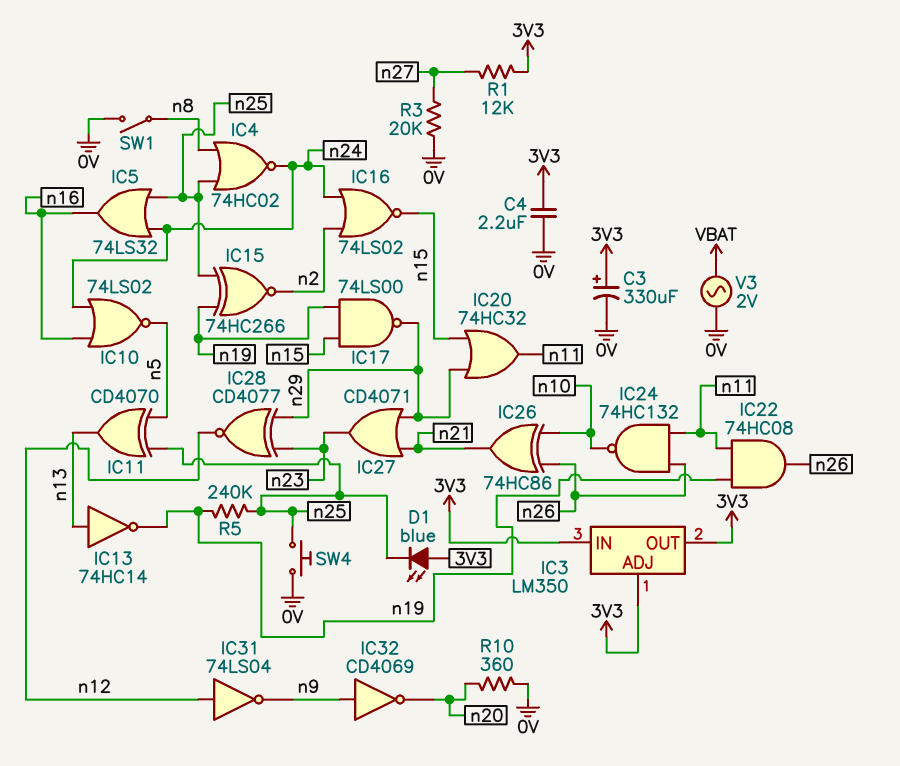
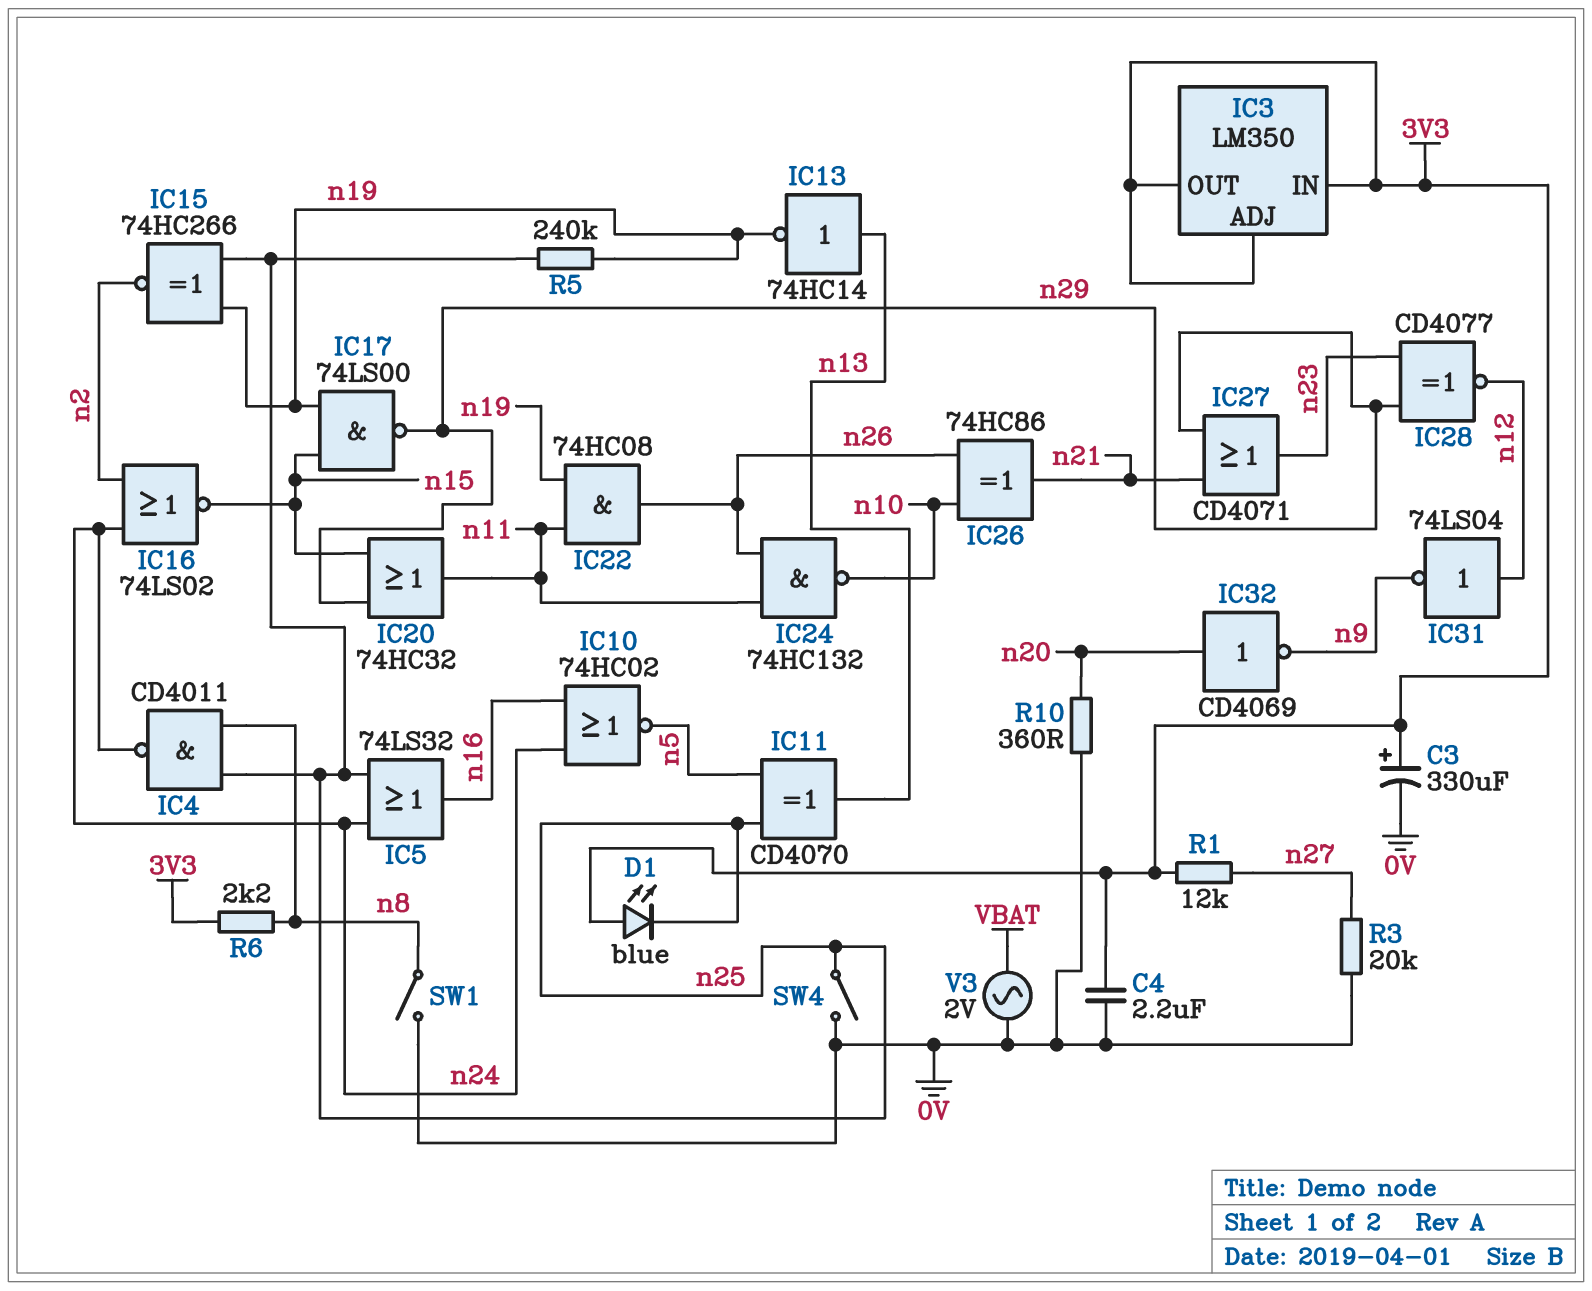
IC4: NOR 74HC02 (in n8, in n25, out n24) -> NAND CD4011 (in n8, in n25, out n24)
IC10: NOR 74LS02 (in n16, in n24, out n5) -> NOR 74HC02 (in n16, in n24, out n5)
IC32: NOT CD4069 (in n9, out n20) -> NOT CD4069 (in n20, out n9)
R6: none -> 2.2k (3V3, n8)
SW4: button (0V, n25) -> switch (0V, n25)

